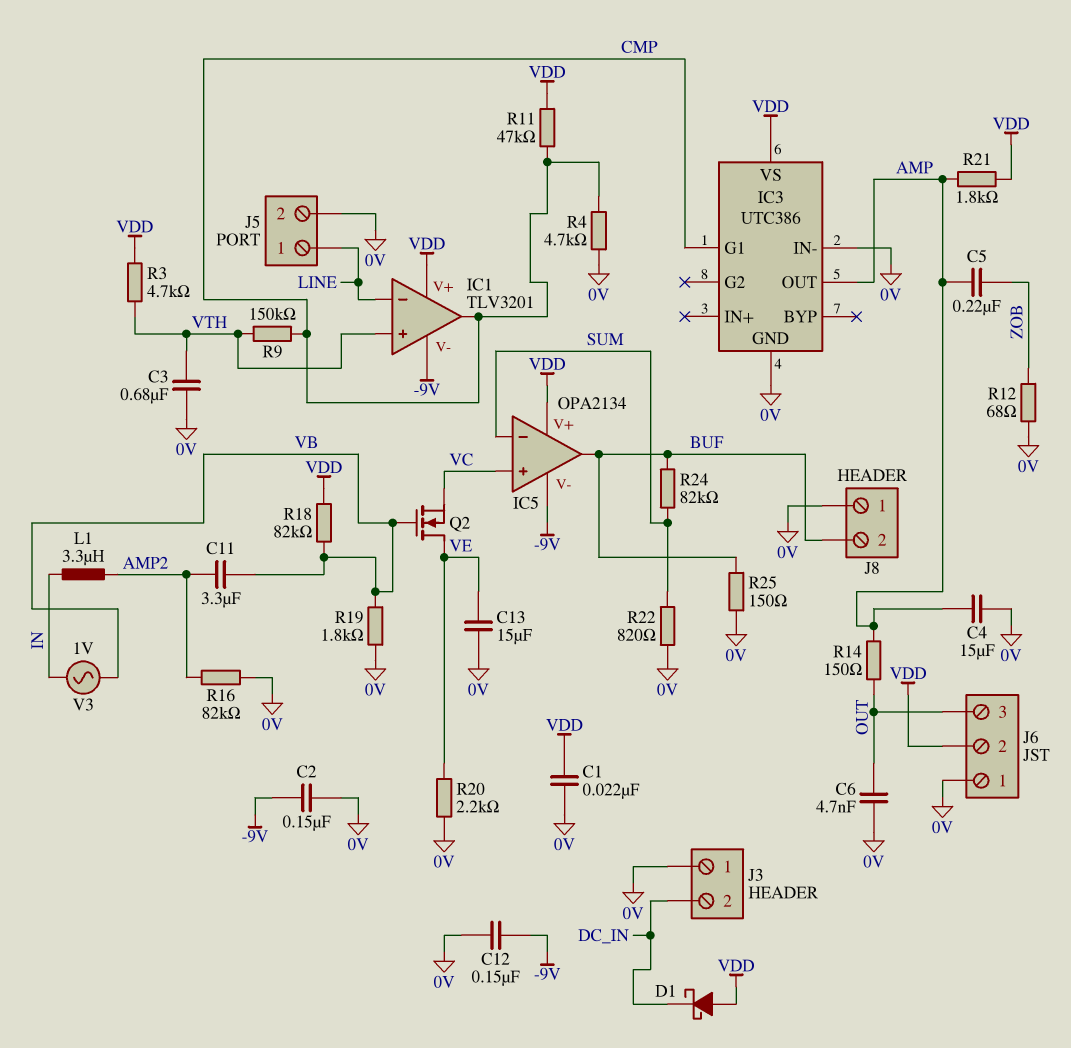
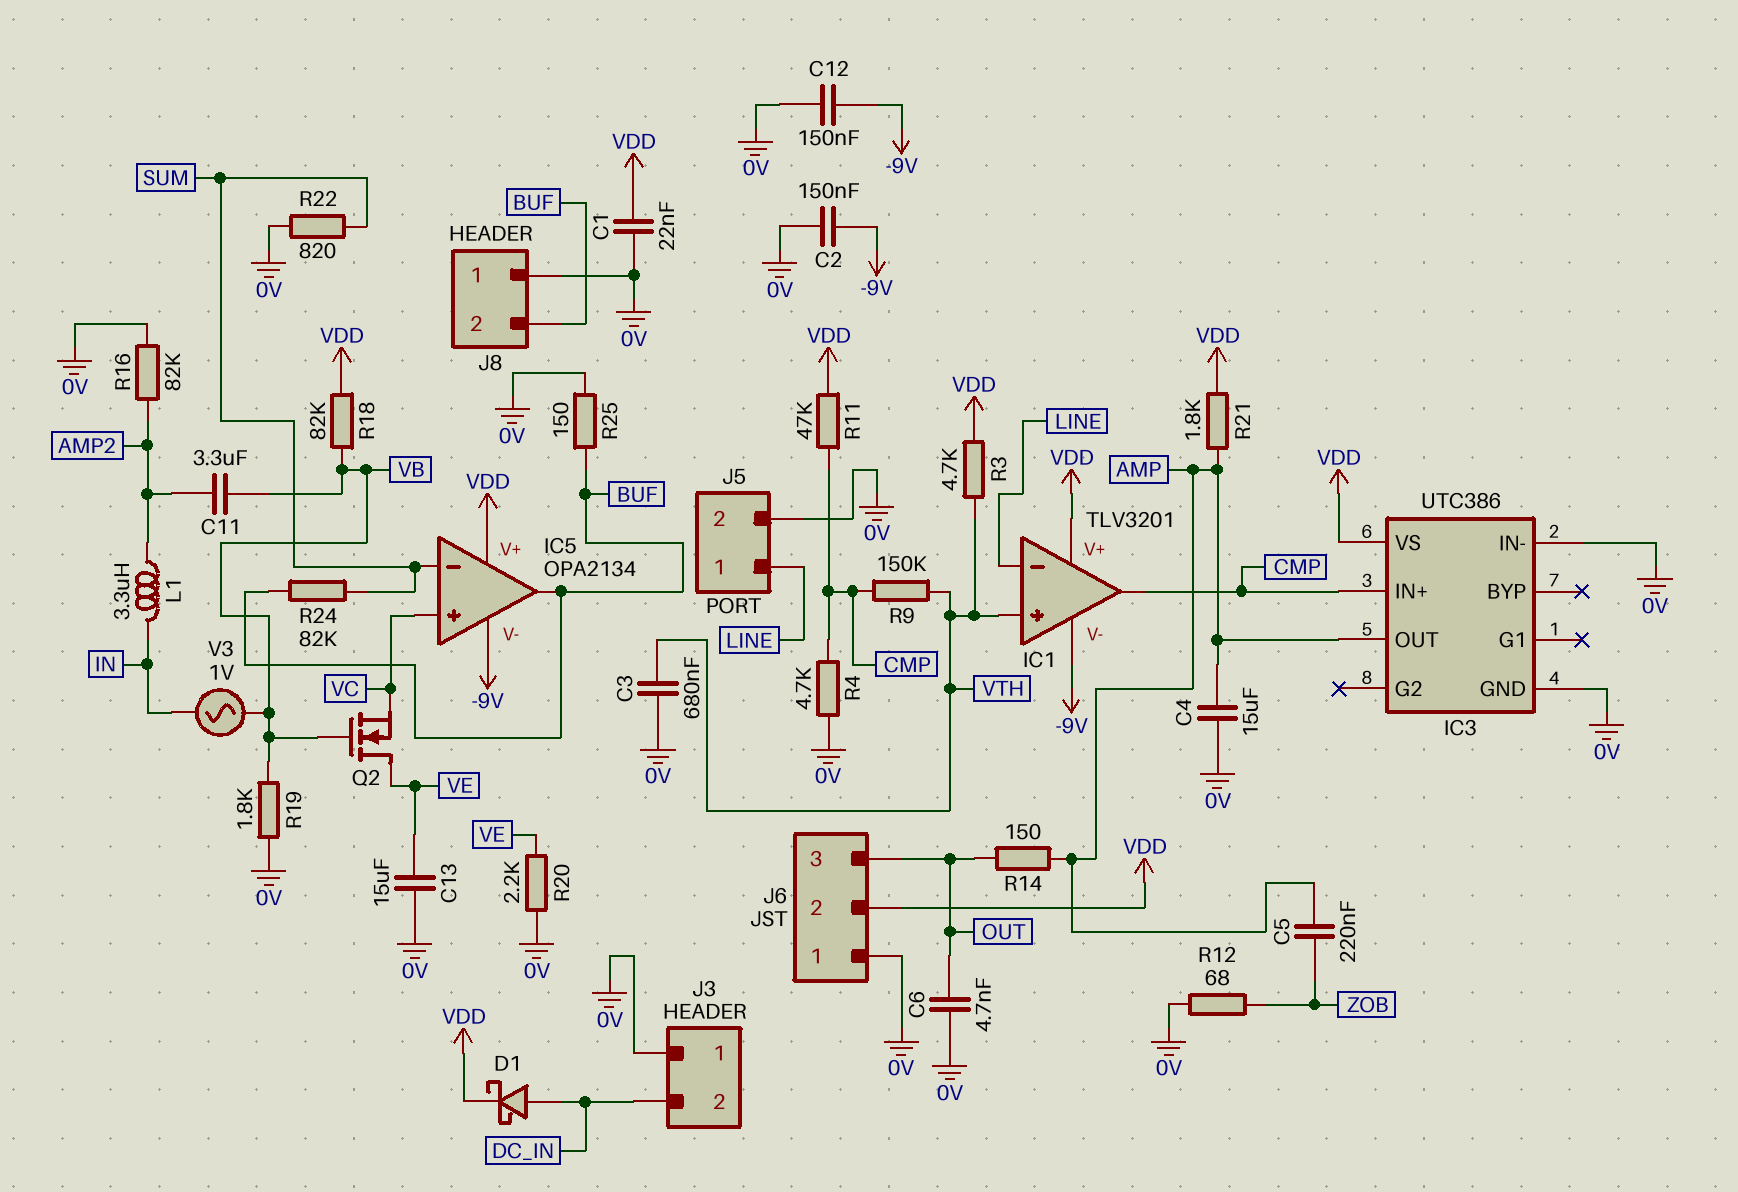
D1: schottky (A VDD, K DC_IN) -> schottky (A DC_IN, K VDD)
IC3 pin G1: CMP -> none
IC3 pin IN+: none -> CMP

